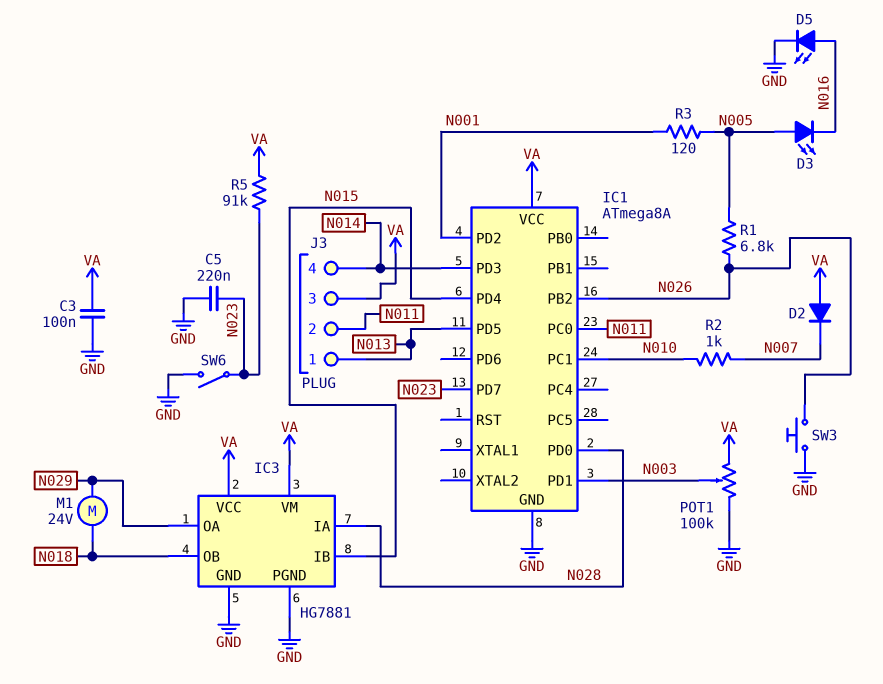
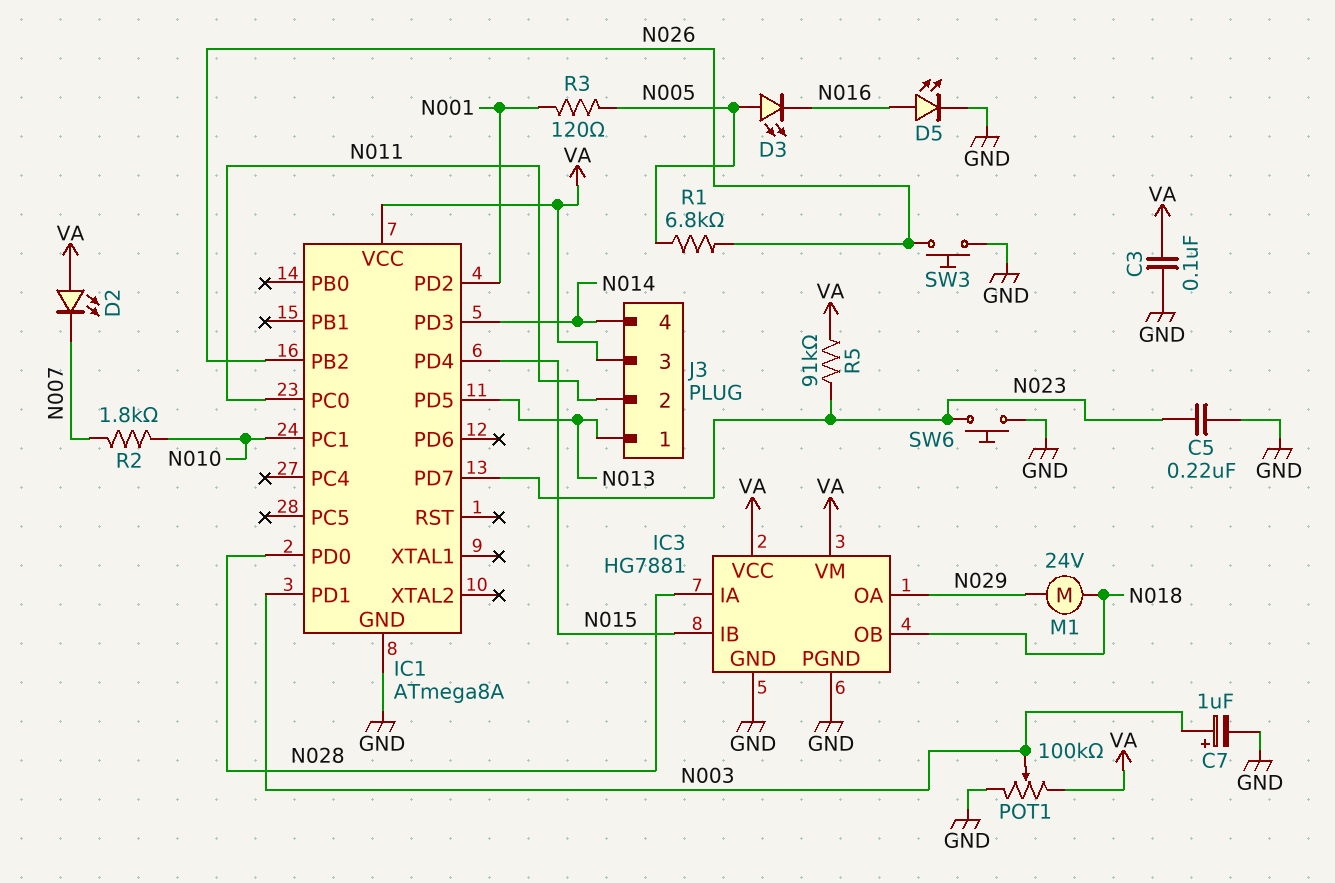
C7: none -> 1uF (plus N003, minus GND)
D2: diode (A VA, K N007) -> LED (A VA, K N007)
R2: 1k (N007, N010) -> 1.8k (N007, N010)
SW6: switch (GND, N023) -> button (GND, N023)

